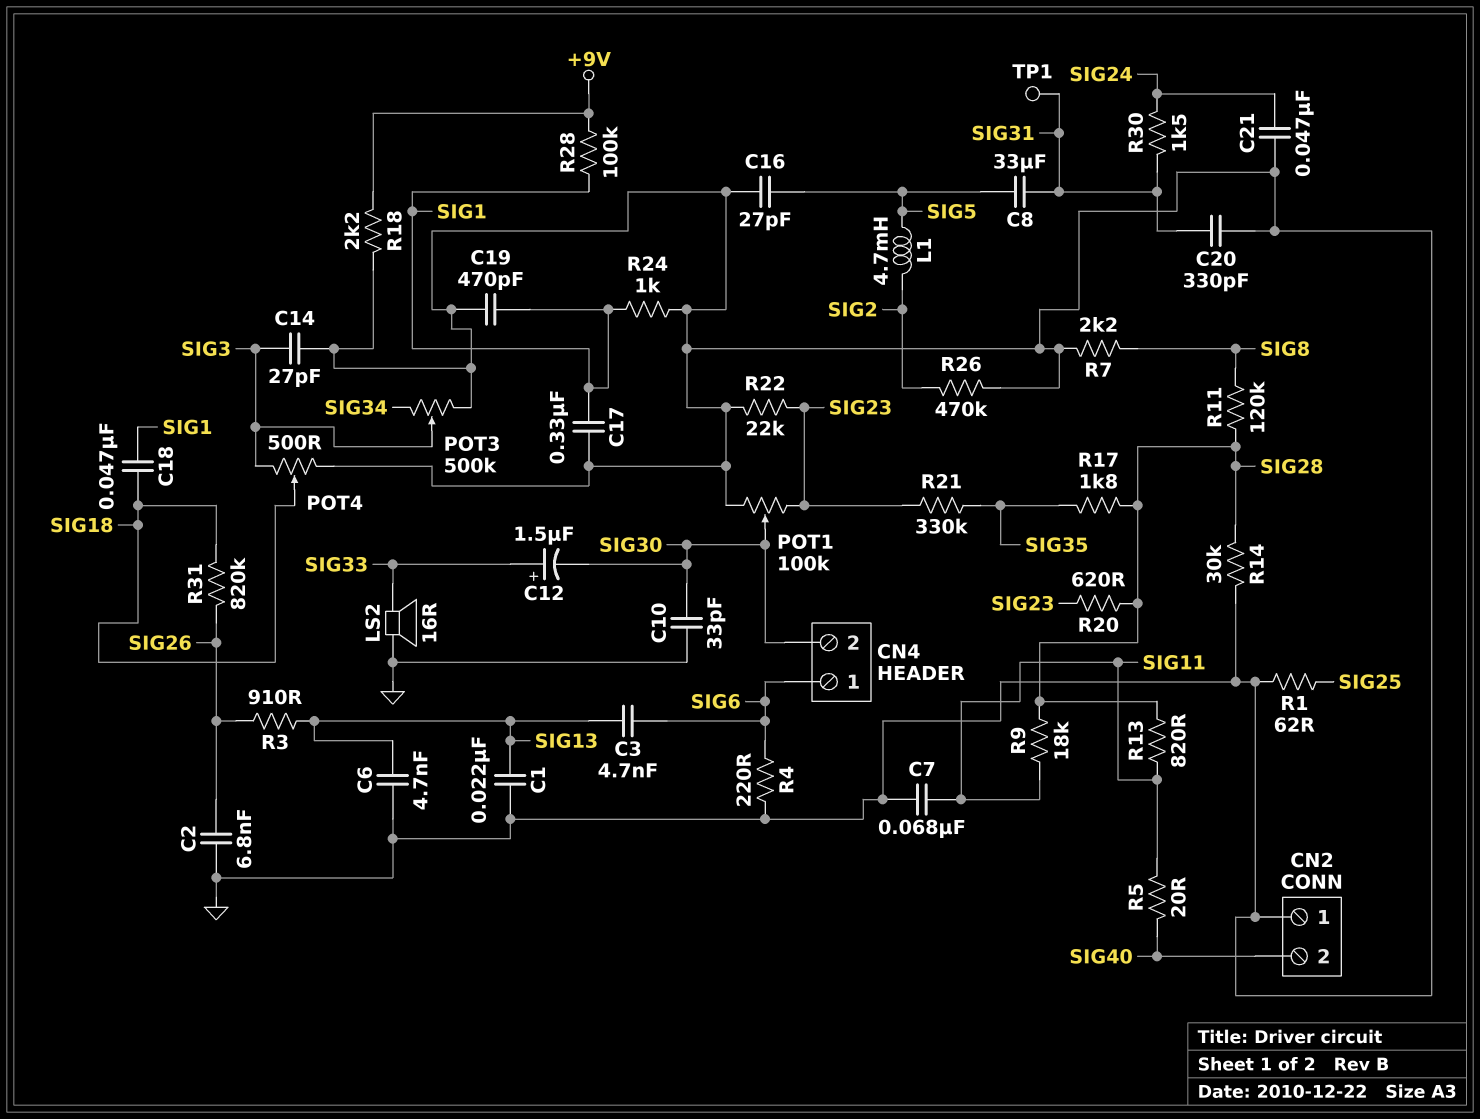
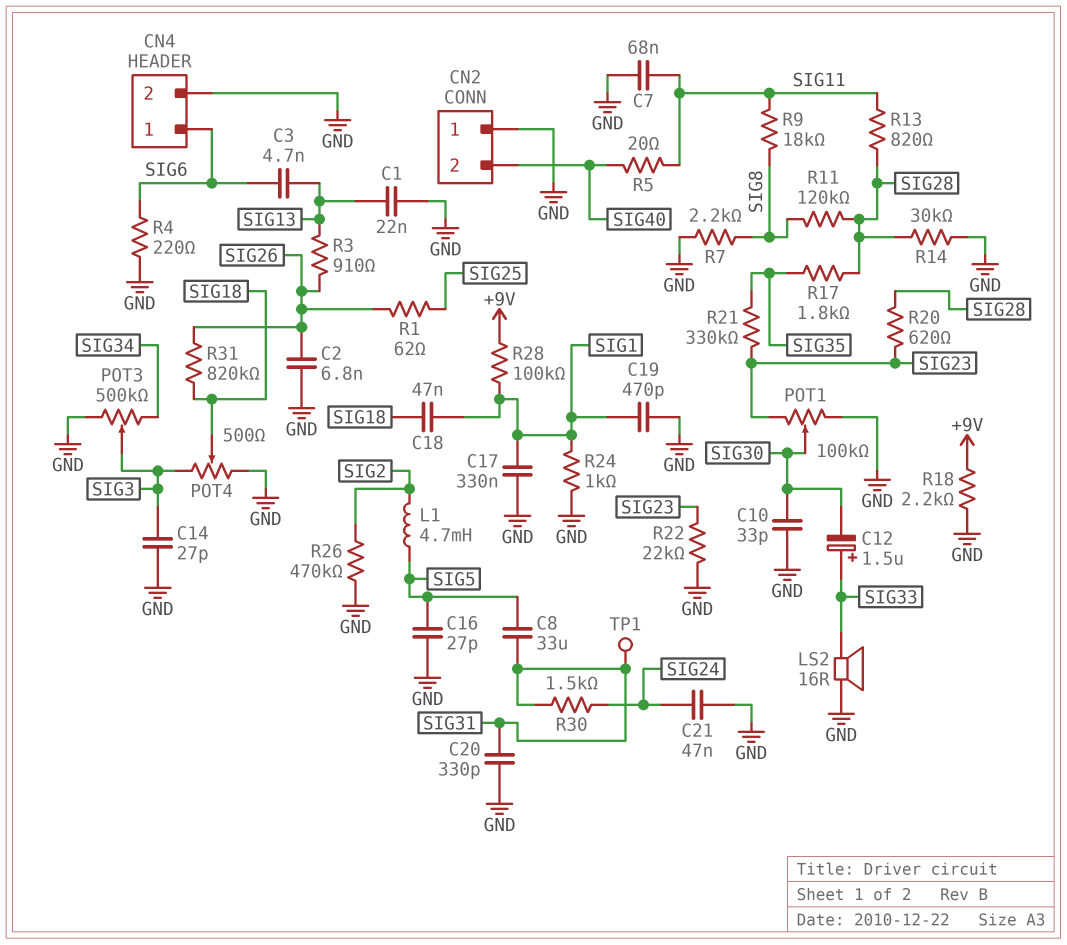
C6: 4.7nF (GND, SIG13) -> none
CN4 pin 2: SIG30 -> GND
R1: 62 (GND, SIG25) -> 62 (SIG25, SIG26)
R9: 18k (SIG11, SIG28) -> 18k (SIG8, SIG11)

